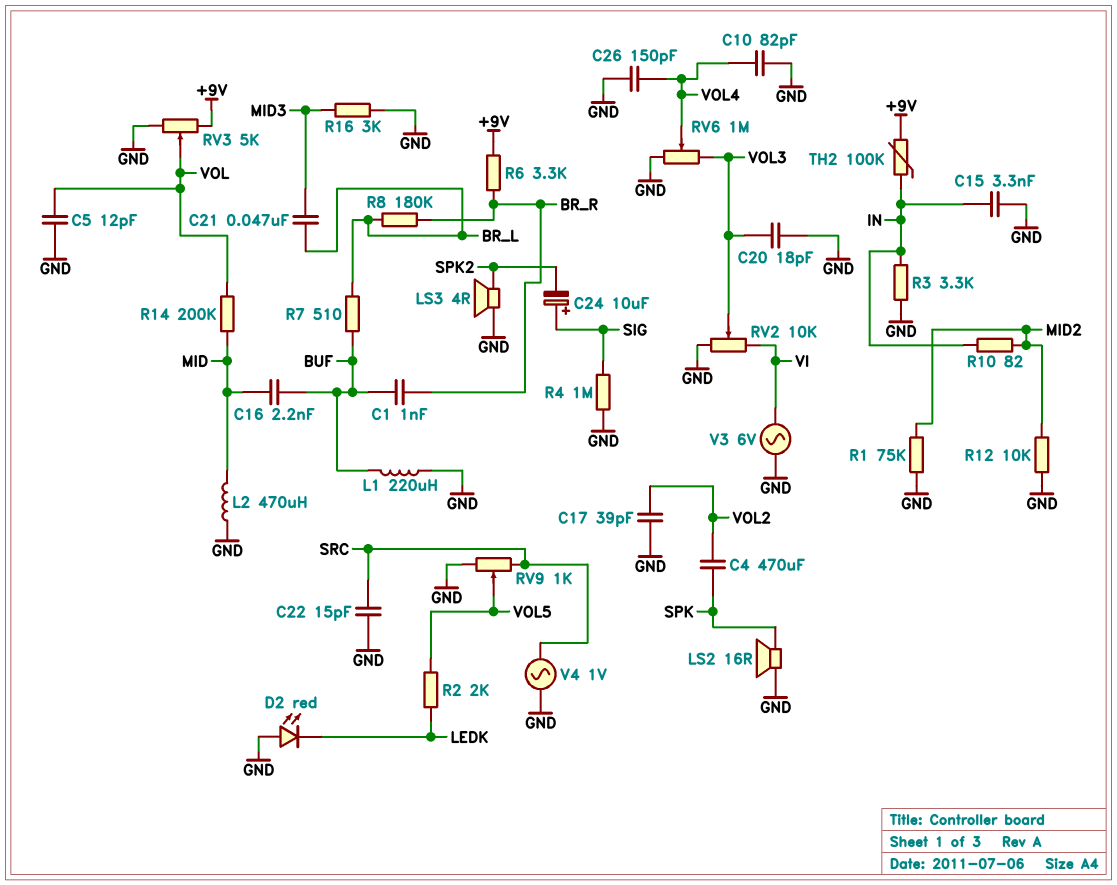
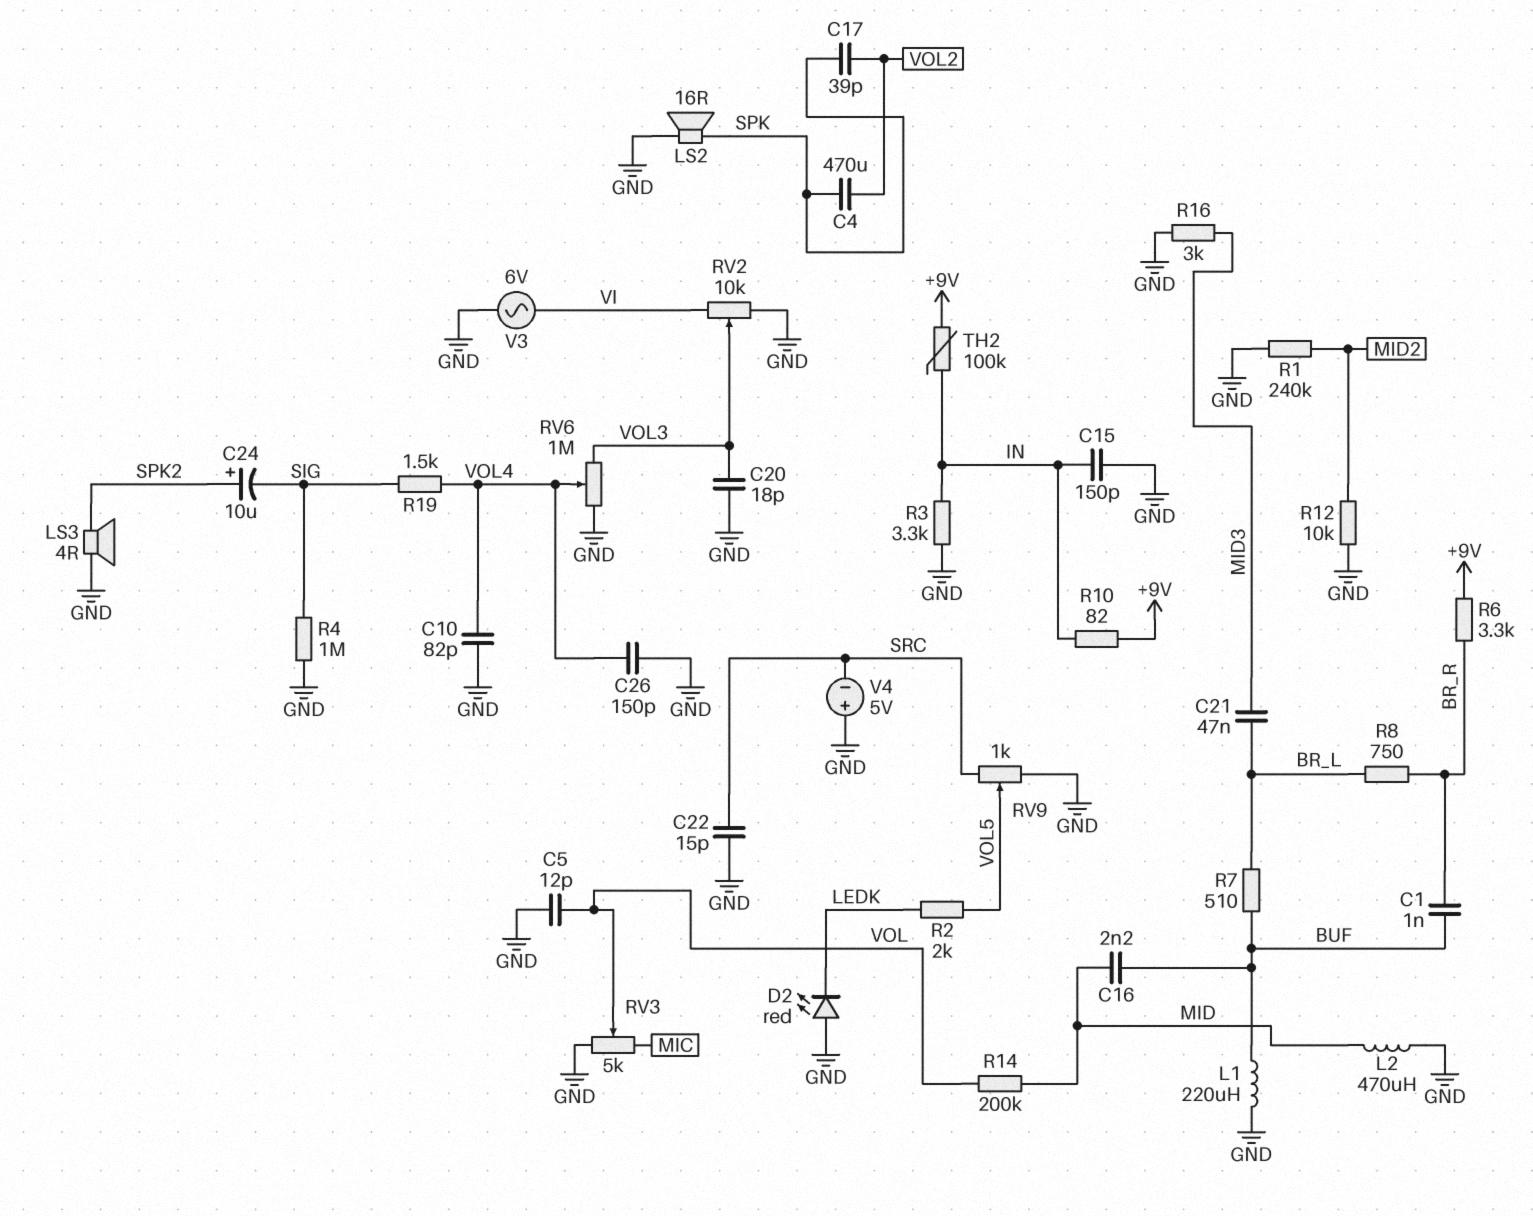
C15: 3.3nF (GND, IN) -> 150pF (GND, IN)
C17: 39pF (GND, VOL2) -> 39pF (SPK, VOL2)
C24: 10uF (plus SIG, minus SPK2) -> 10uF (plus SPK2, minus SIG)
R1: 75k (GND, MID2) -> 240k (GND, MID2)
R8: 180k (BR_L, BR_R) -> 750 (BR_L, BR_R)
R10: 82 (IN, MID2) -> 82 (+9V, IN)
R19: none -> 1.5k (SIG, VOL4)
RV3: 5k (+9V, GND, wiper VOL) -> 5k (GND, MIC, wiper VOL)
V4: AC 1V (GND, SRC) -> 5V (plus GND, minus SRC)

